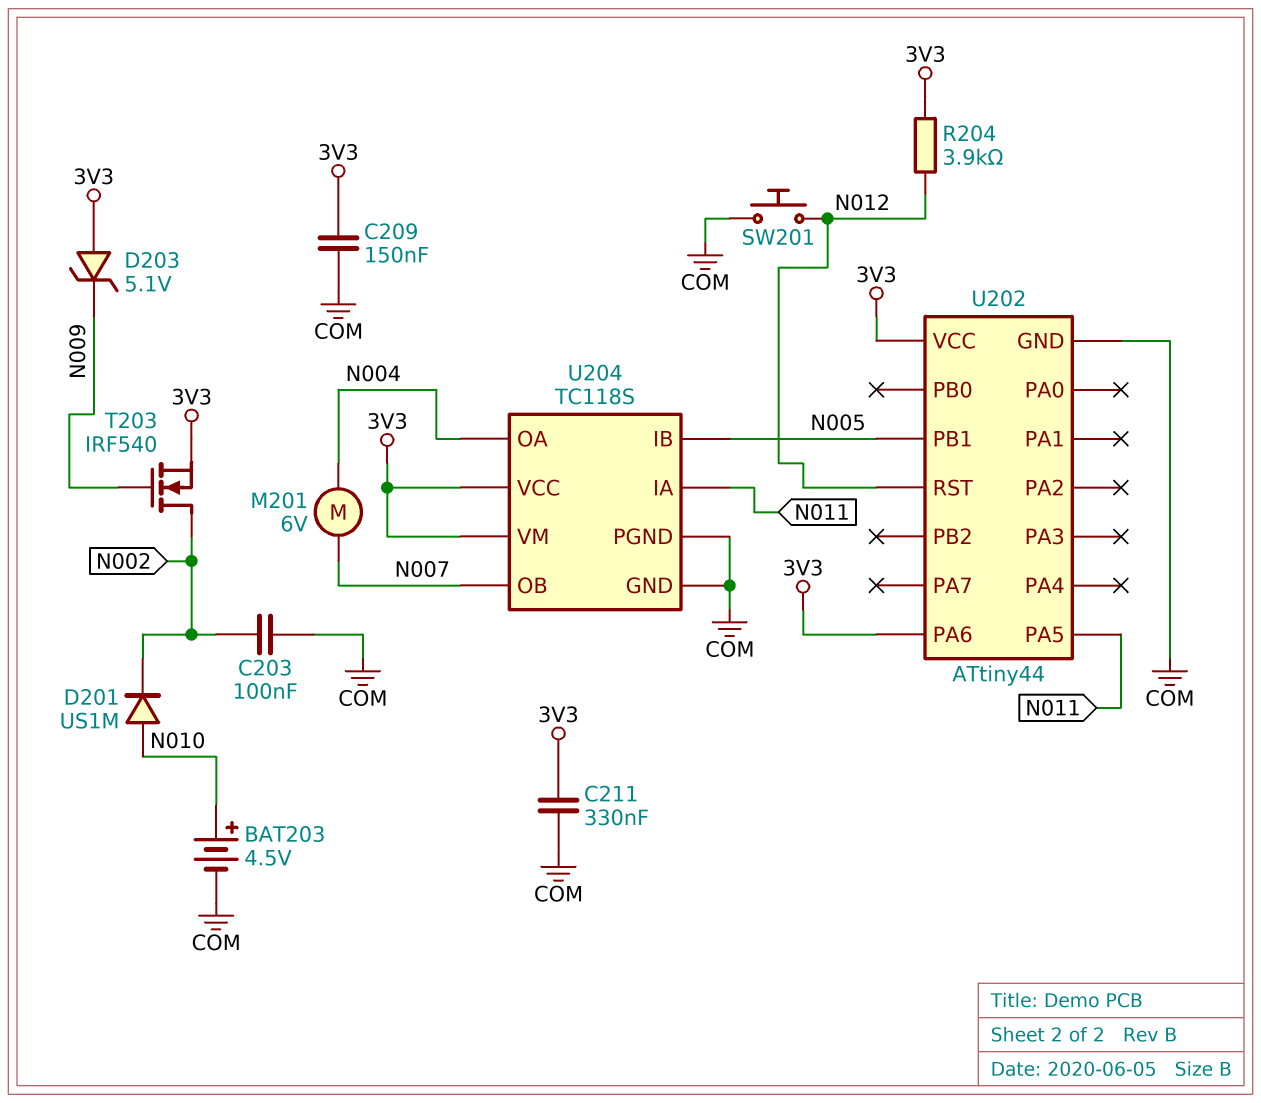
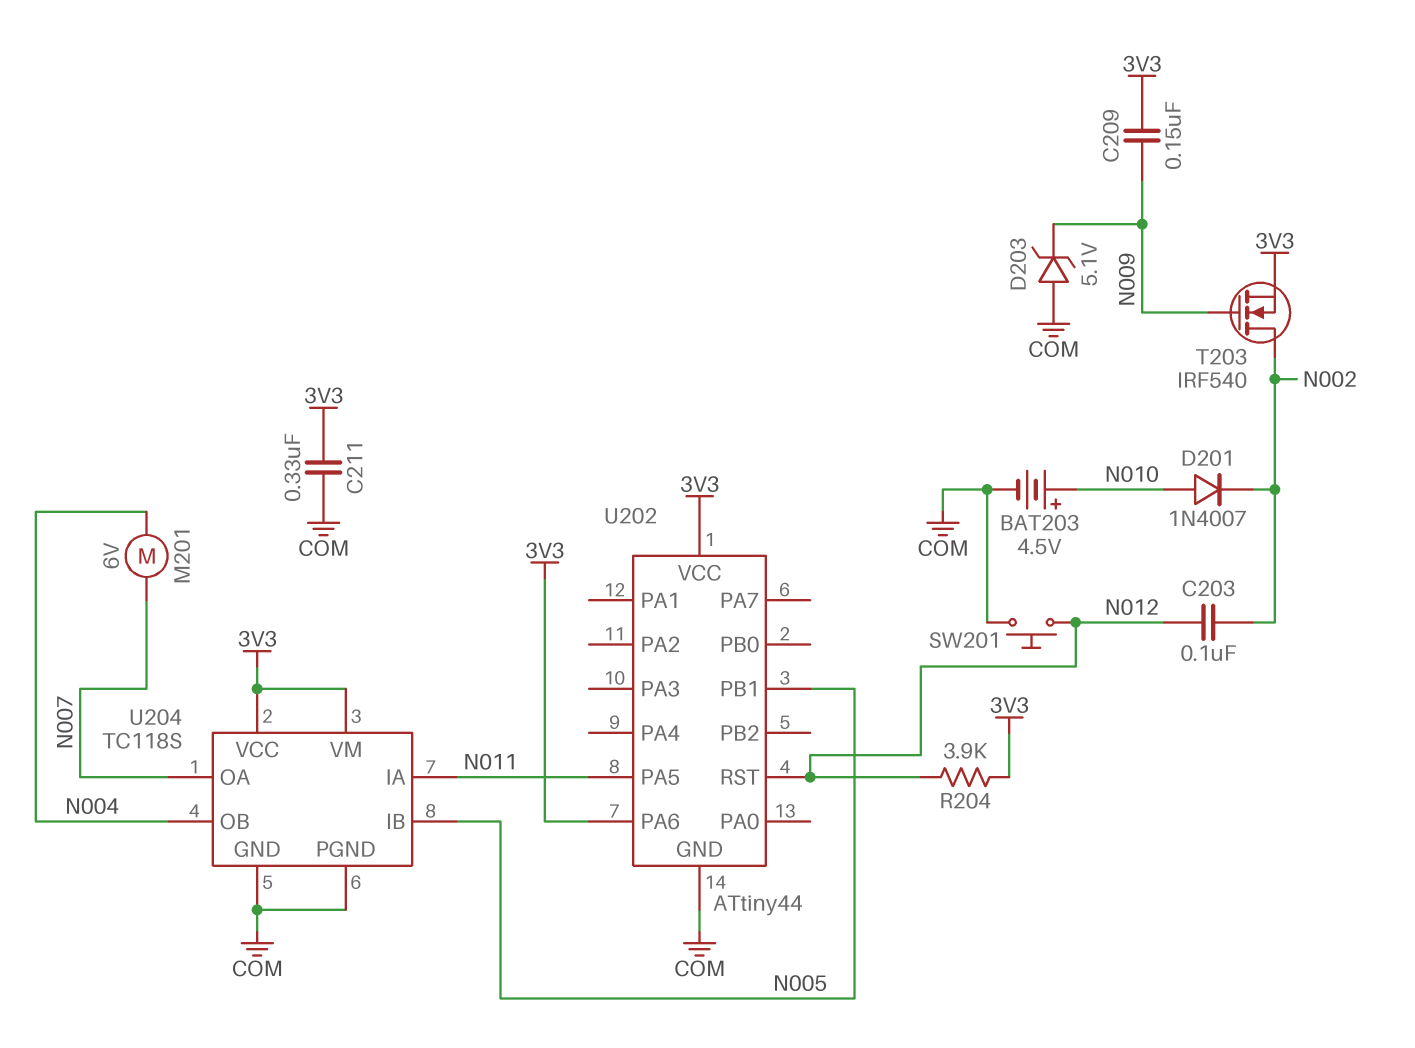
C203: 100nF (COM, N002) -> 100nF (N002, N012)
C209: 150nF (3V3, COM) -> 150nF (3V3, N009)
D201: diode US1M (A N010, K N002) -> diode 1N4007 (A N010, K N002)
D203: zener 5.1V (A 3V3, K N009) -> zener 5.1V (A COM, K N009)
U204 pin OA: N004 -> N007
U204 pin OB: N007 -> N004

